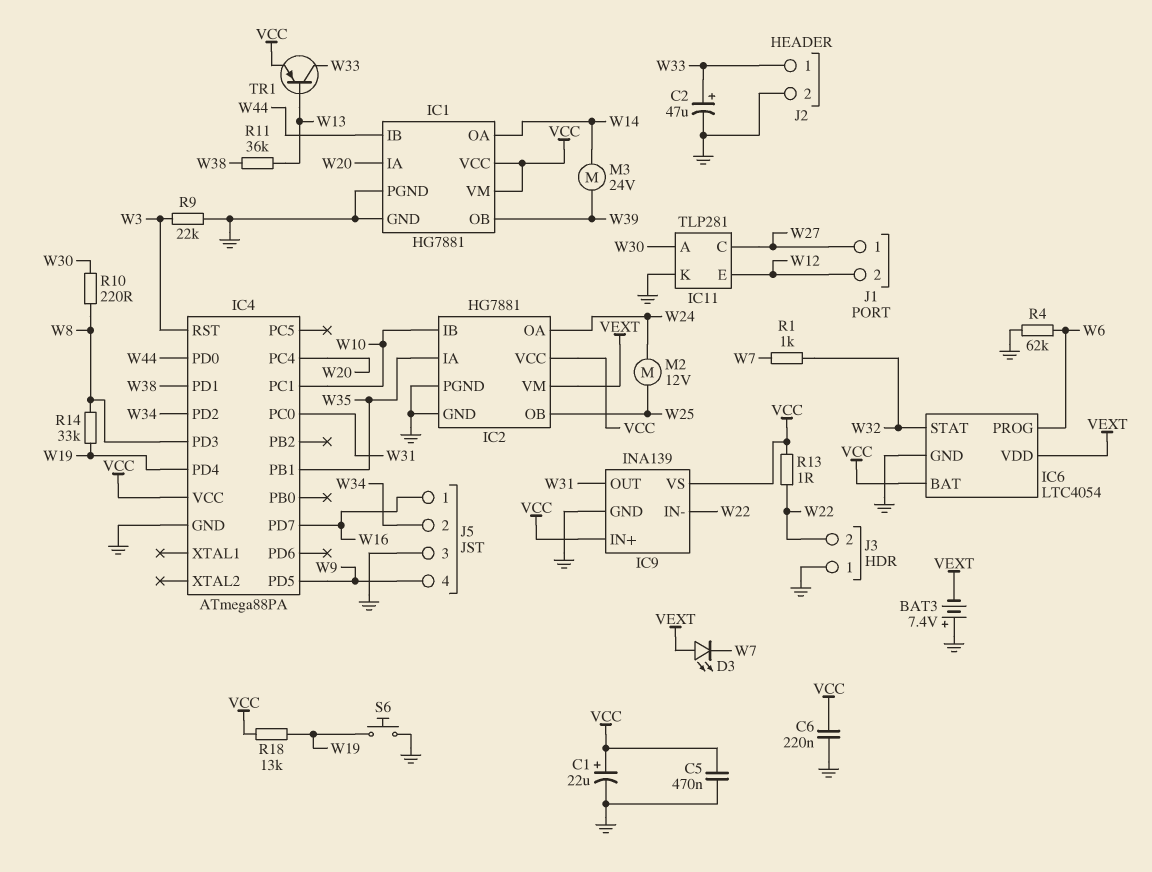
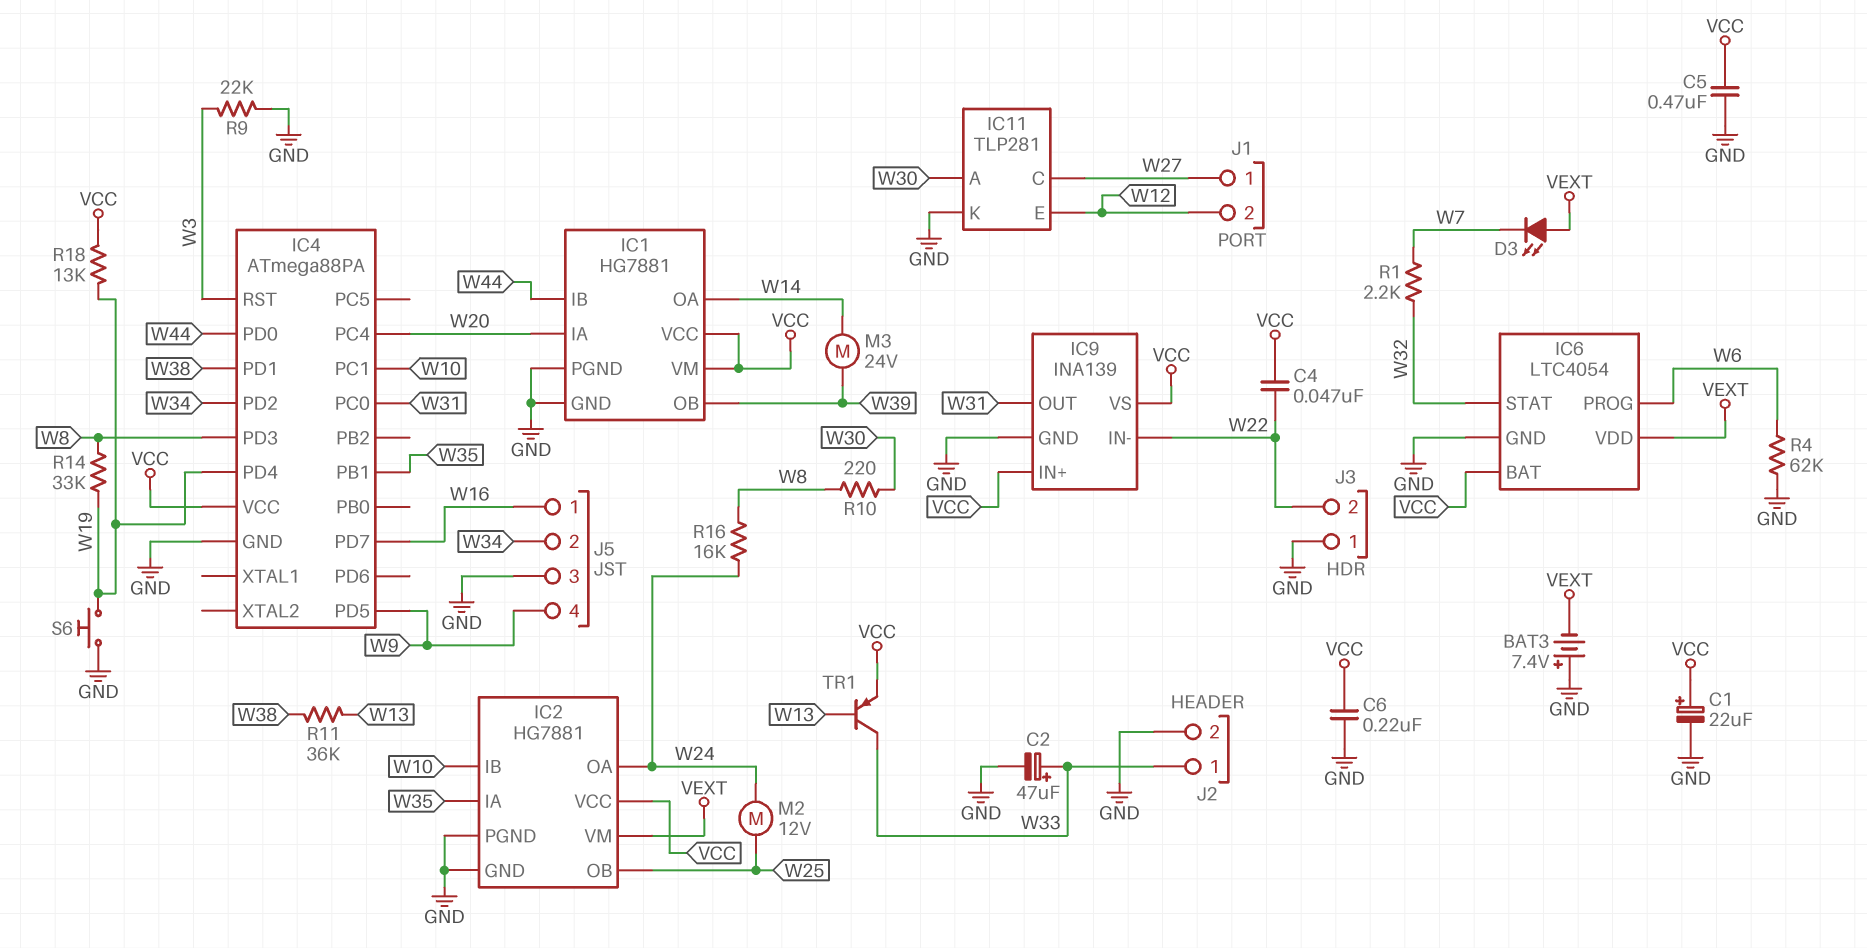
C4: none -> 47nF (VCC, W22)
R1: 1k (W7, W32) -> 2.2k (W7, W32)
R13: 1 (VCC, W22) -> none
R16: none -> 16k (W8, W24)

